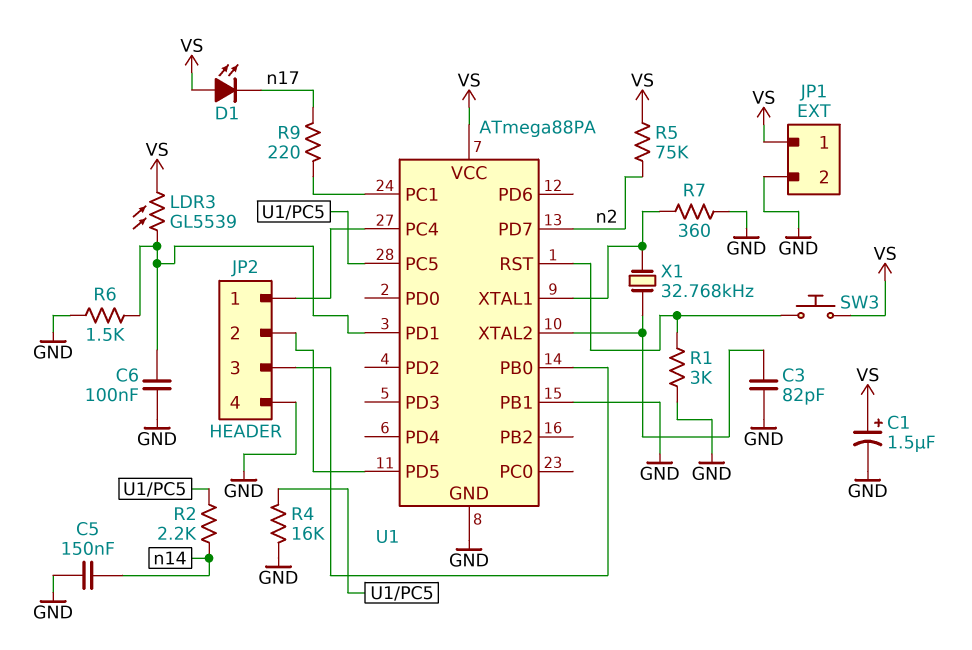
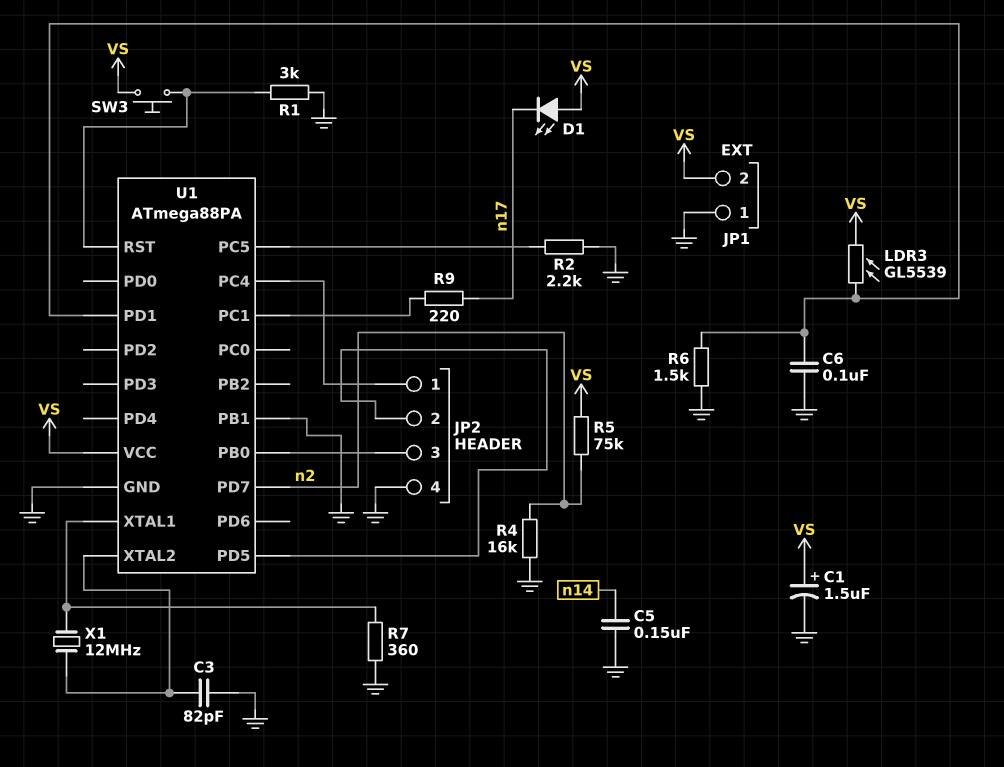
JP1 pin 1: VS -> GND
JP1 pin 2: GND -> VS
R2: 2.2k (U1/PC5, n14) -> 2.2k (GND, U1/PC5)
R4: 16k (GND, U1/PC5) -> 16k (GND, n2)
X1: 32.768kHz (U1/XTAL1, U1/XTAL2) -> 12MHz (U1/XTAL1, U1/XTAL2)

